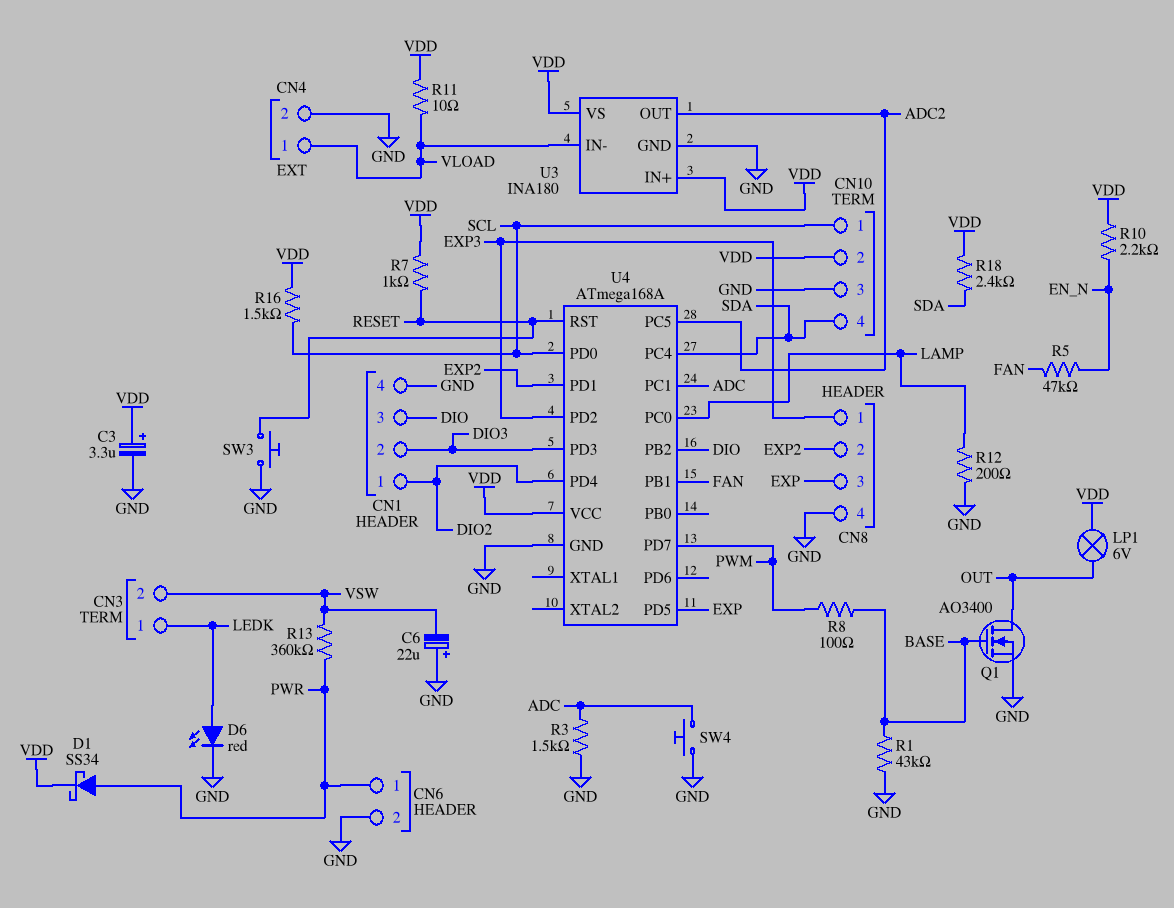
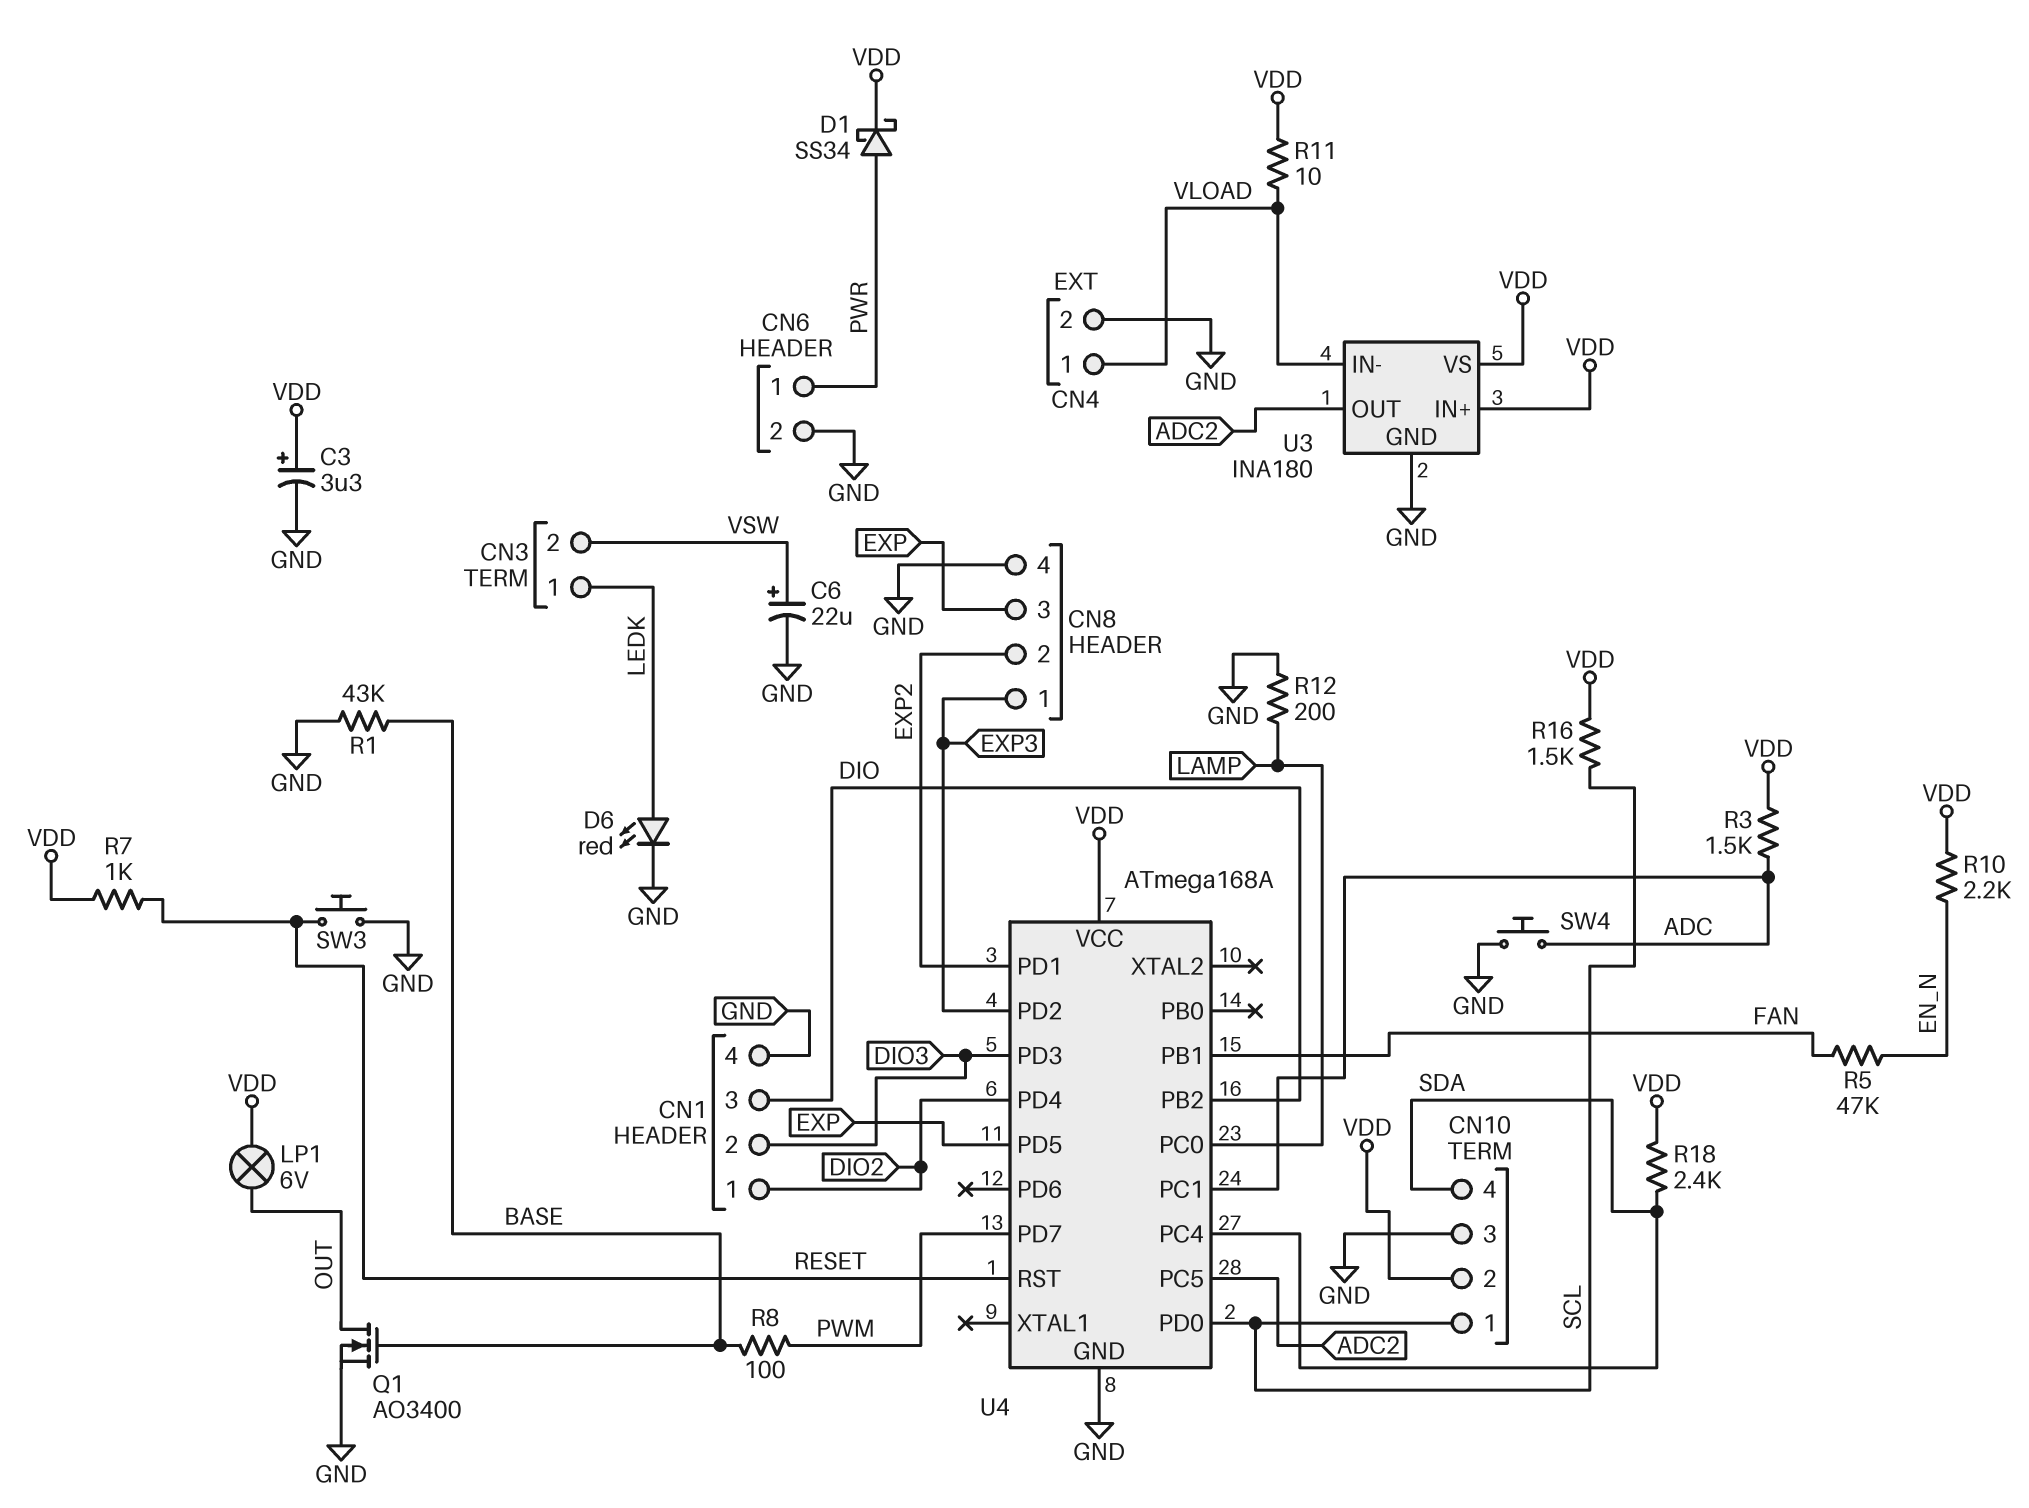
C6: 22uF (plus GND, minus VSW) -> 22uF (plus VSW, minus GND)
R3: 1.5k (ADC, GND) -> 1.5k (ADC, VDD)
R13: 360k (PWR, VSW) -> none

